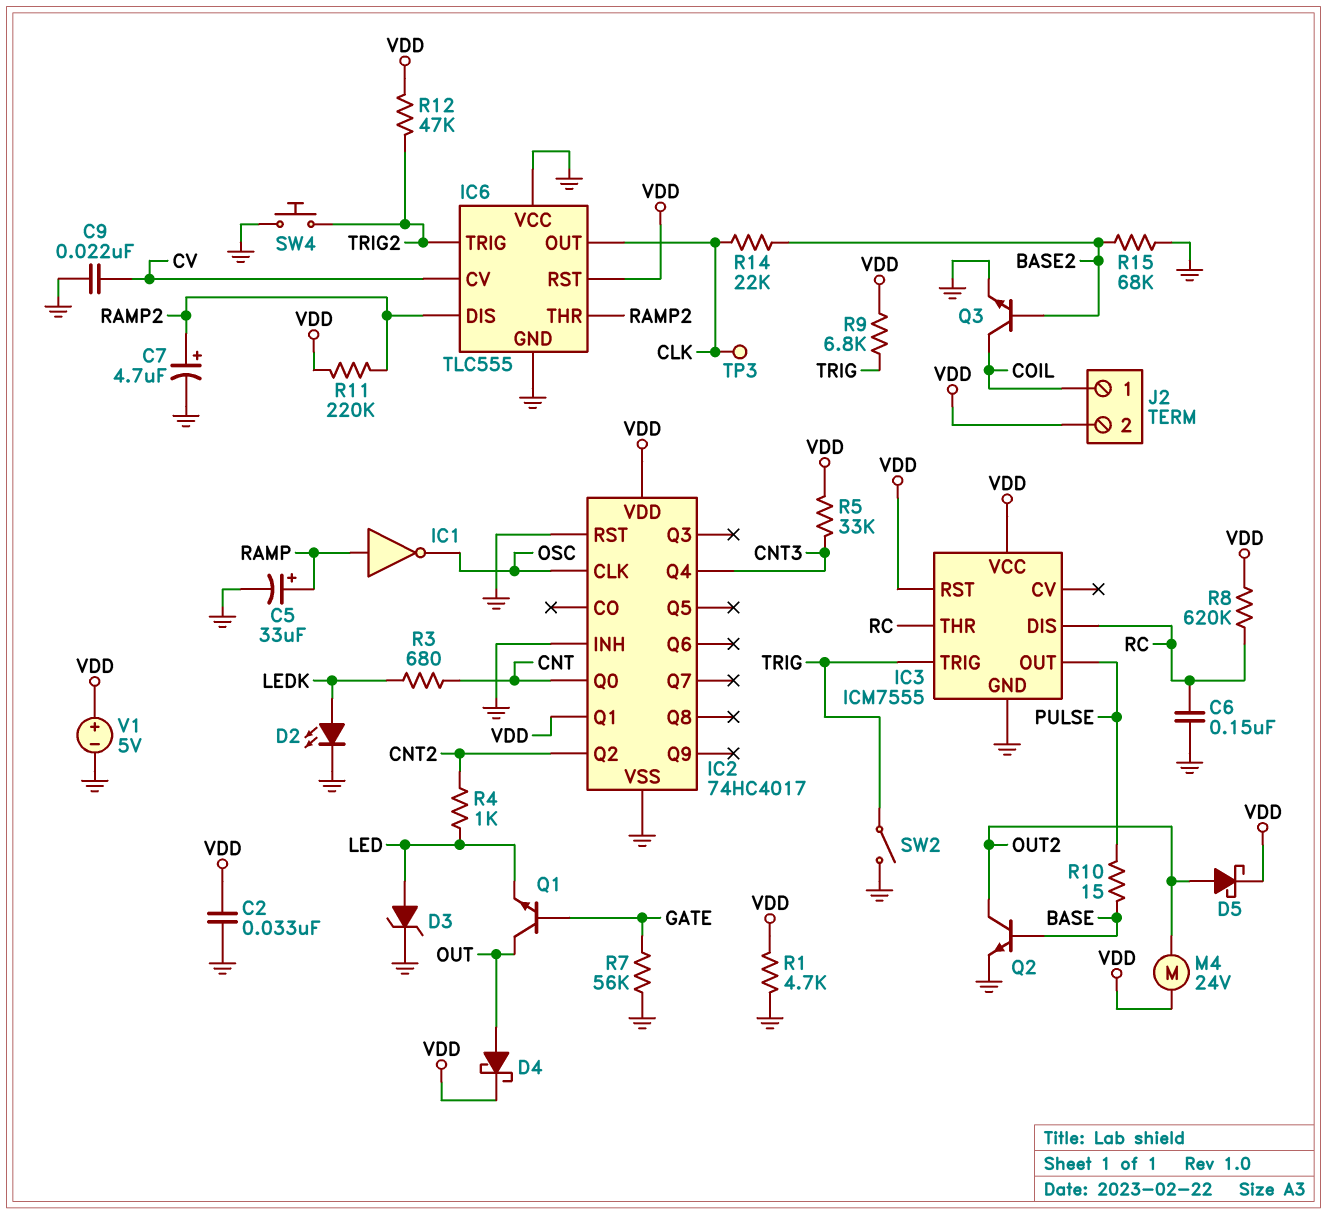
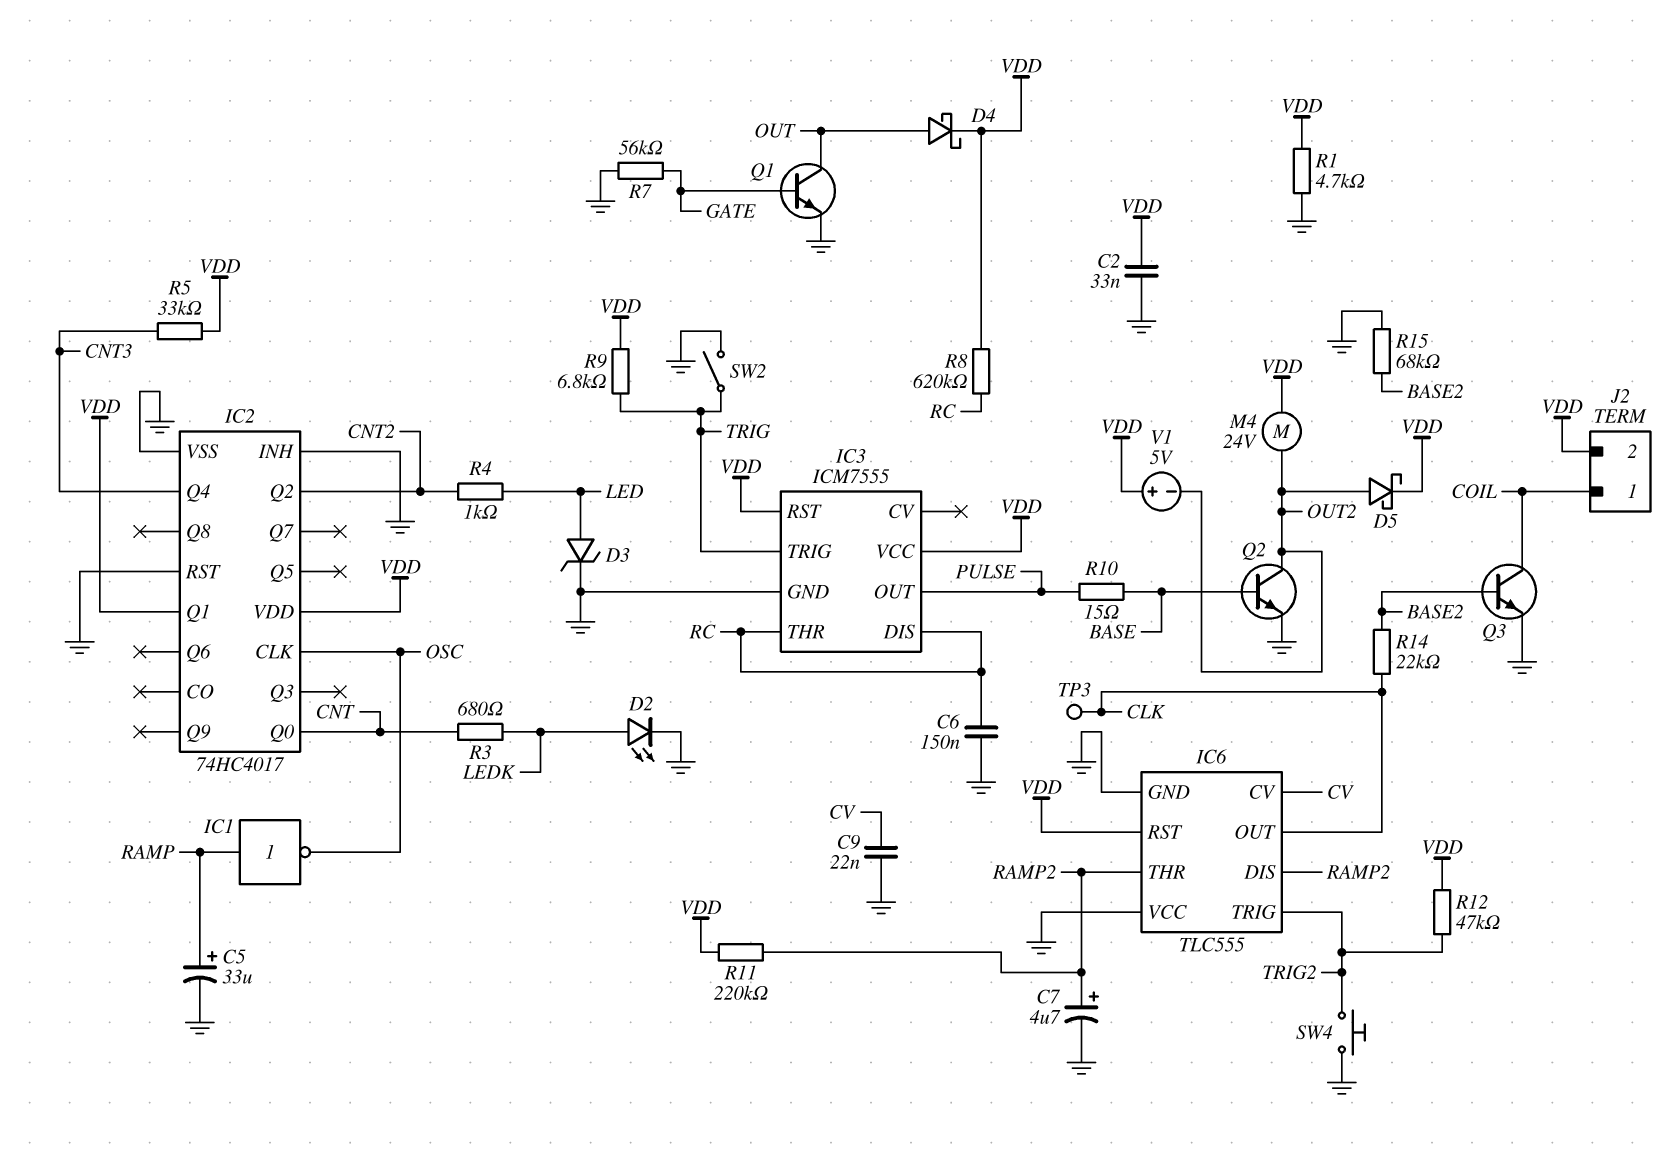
Q1: NPN (B GATE, C OUT, E LED) -> NPN (B GATE, C OUT, E GND)
V1: 5V (plus VDD, minus GND) -> 5V (plus VDD, minus OUT2)

